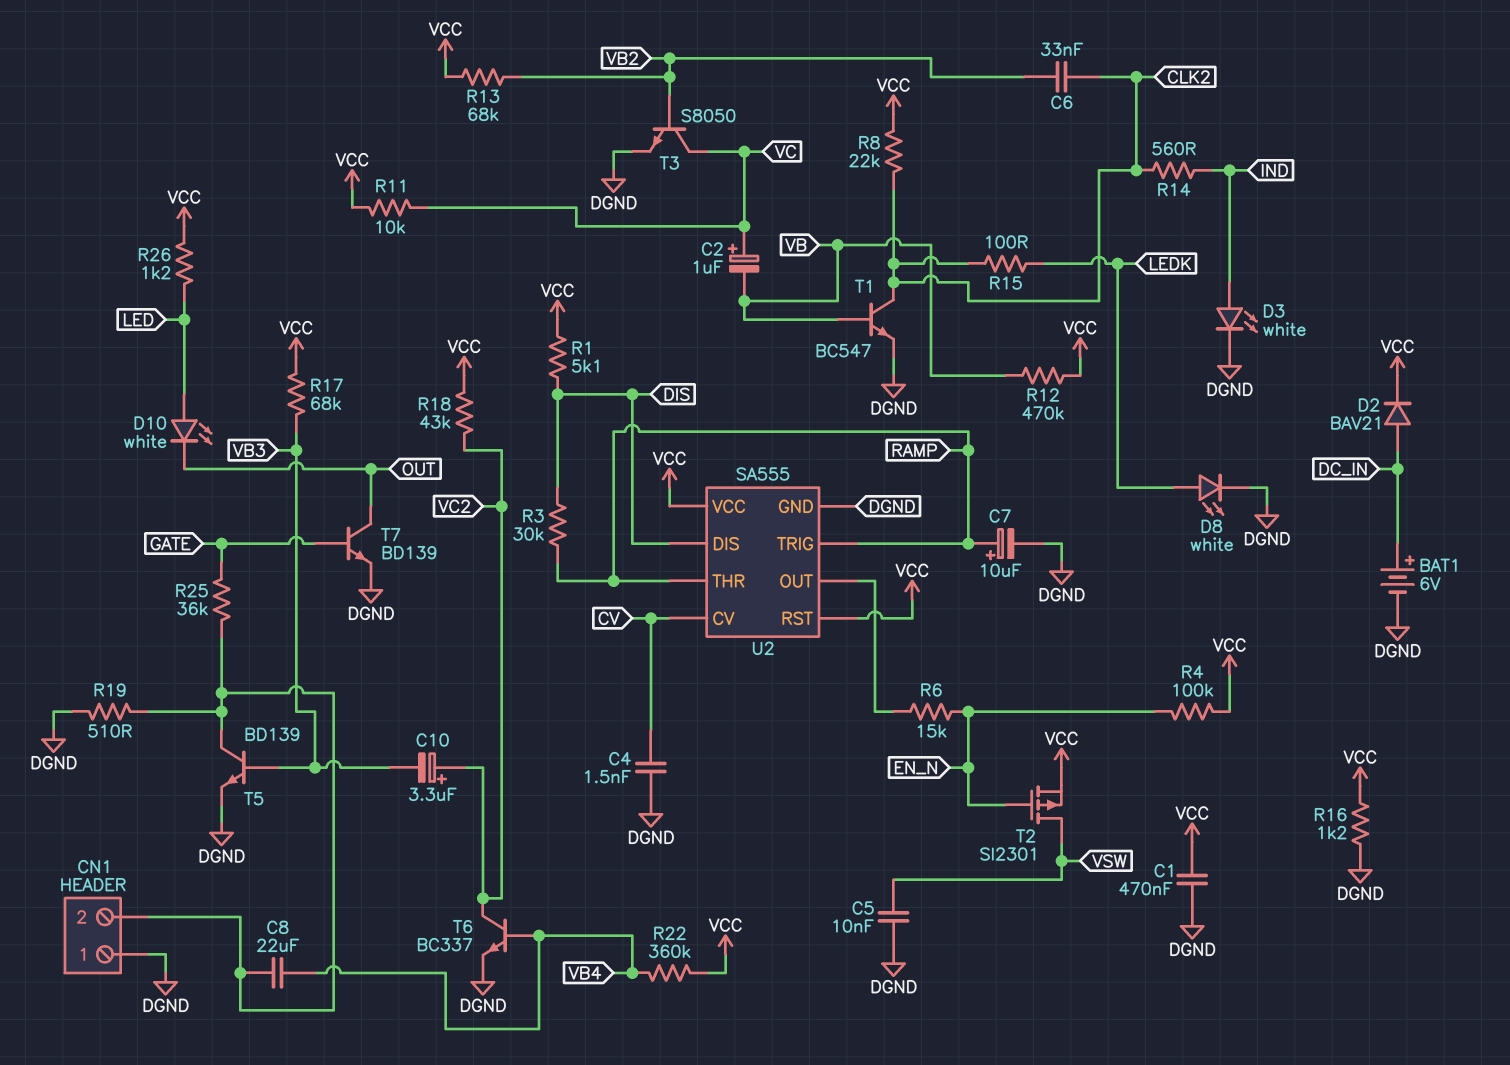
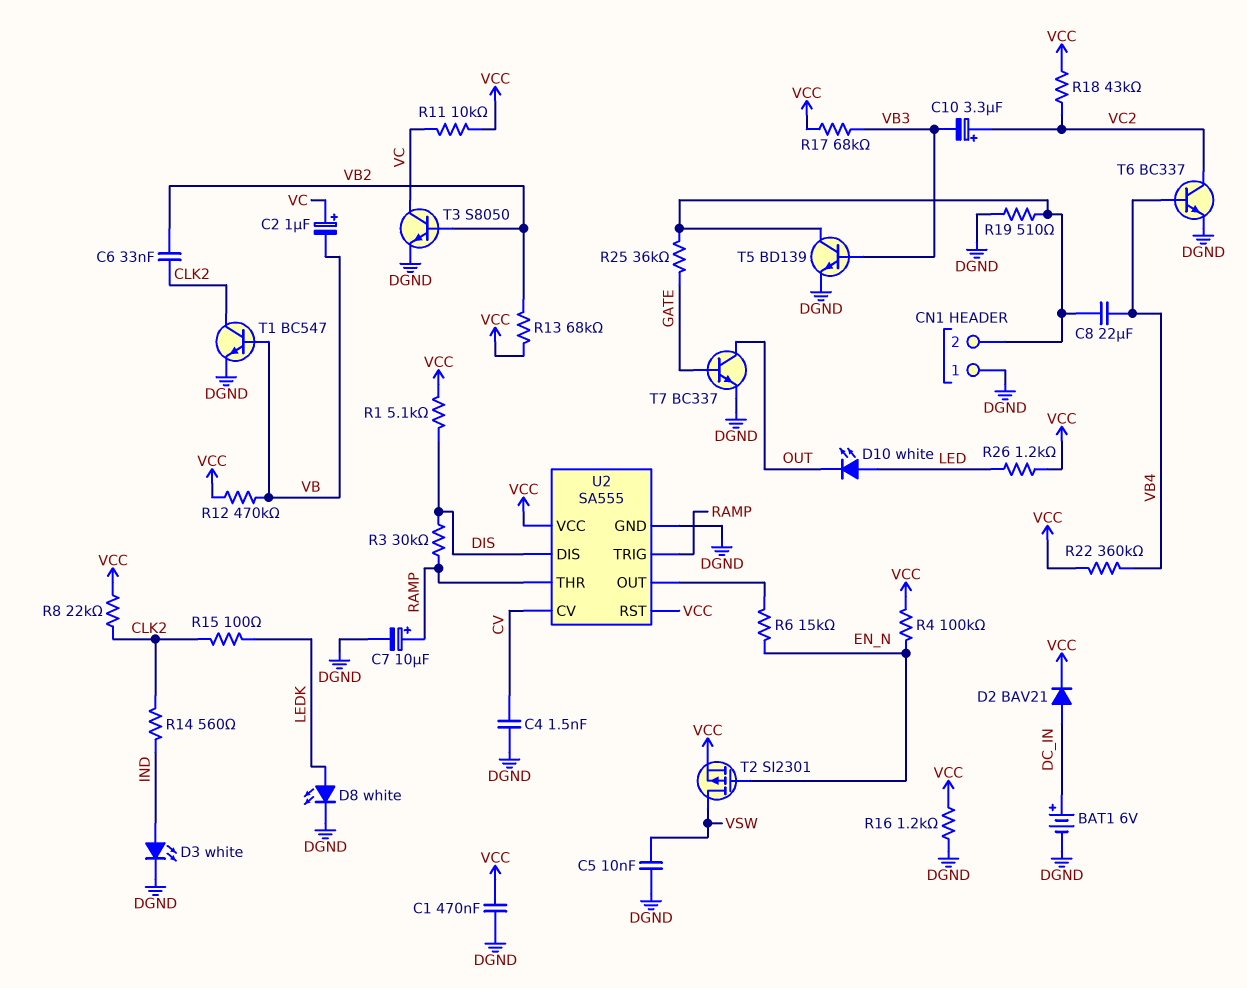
T7: NPN BD139 (B GATE, C OUT, E DGND) -> NPN BC337 (B GATE, C OUT, E DGND)

